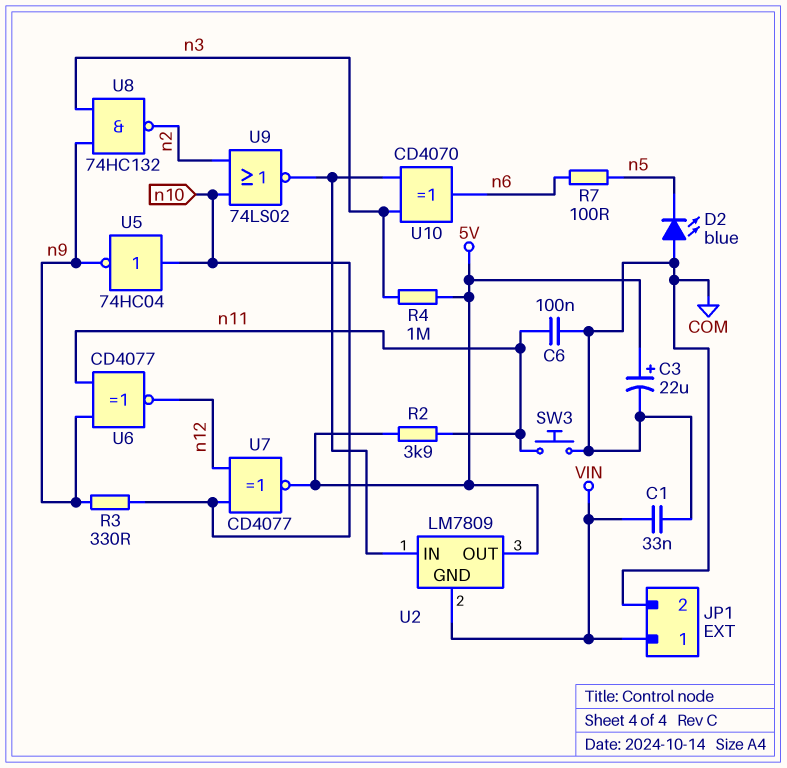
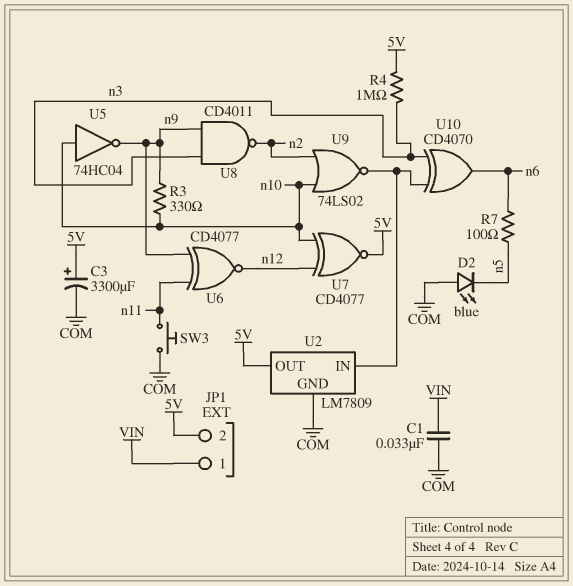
C3: 22uF (plus 5V, minus COM) -> 3300uF (plus 5V, minus COM)
C6: 100nF (COM, n11) -> none
JP1 pin 2: COM -> 5V
R2: 3.9k (5V, n11) -> none
U2 pin GND: VIN -> COM
U8: NAND 74HC132 (in n3, in n9, out n2) -> NAND CD4011 (in n3, in n9, out n2)

